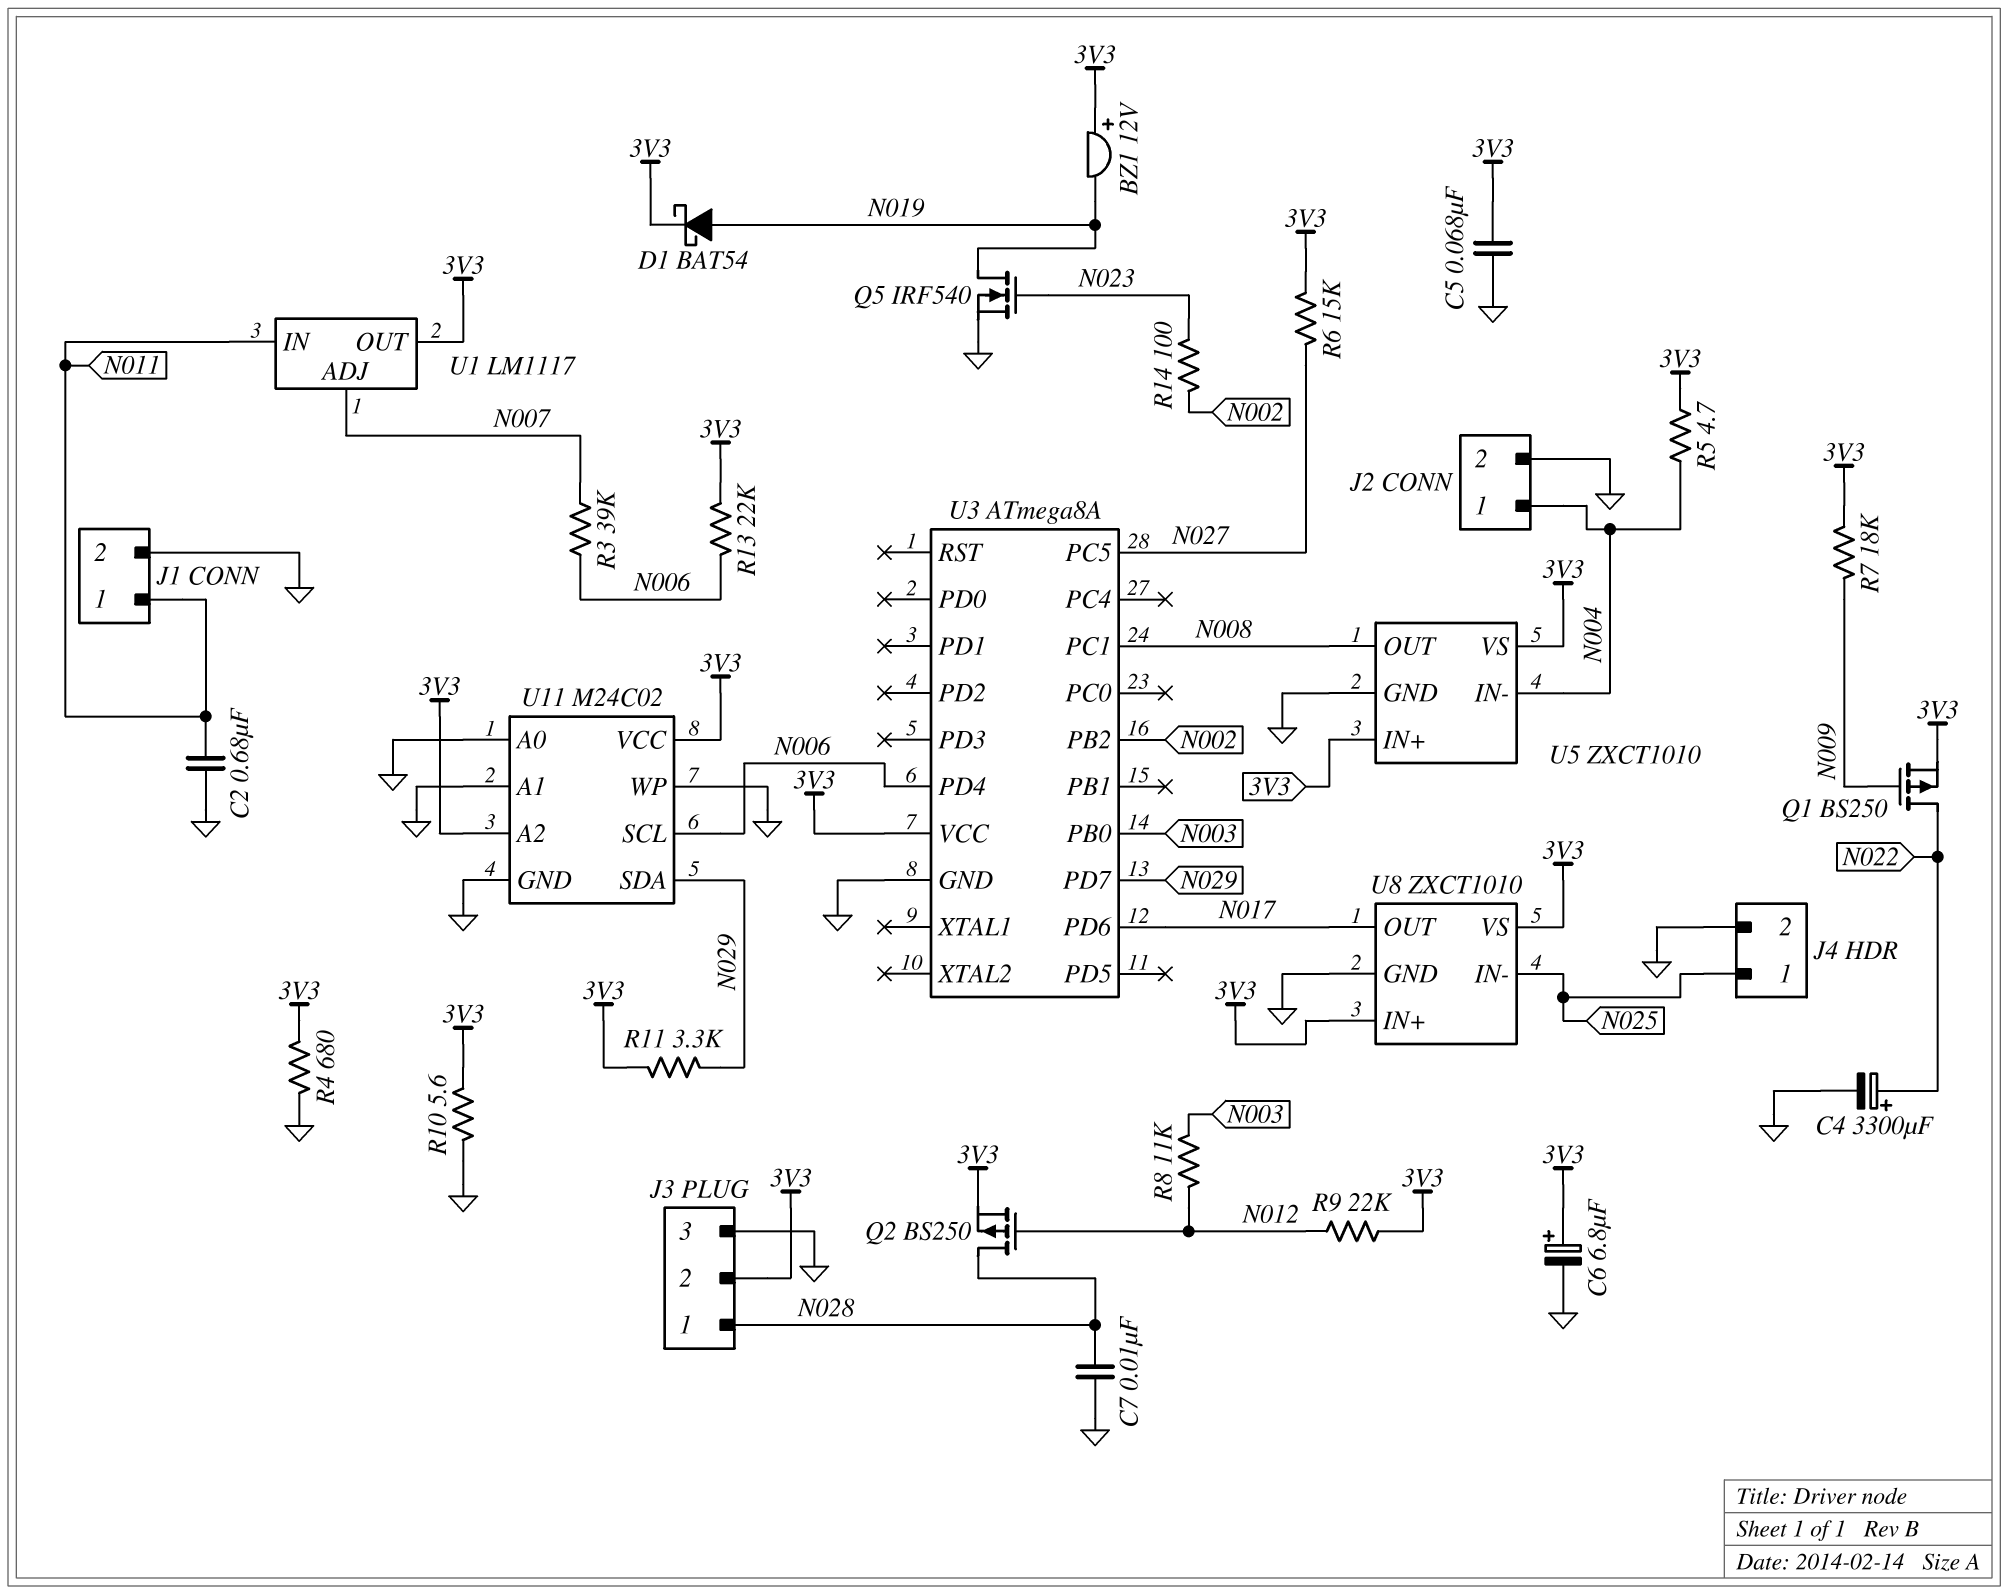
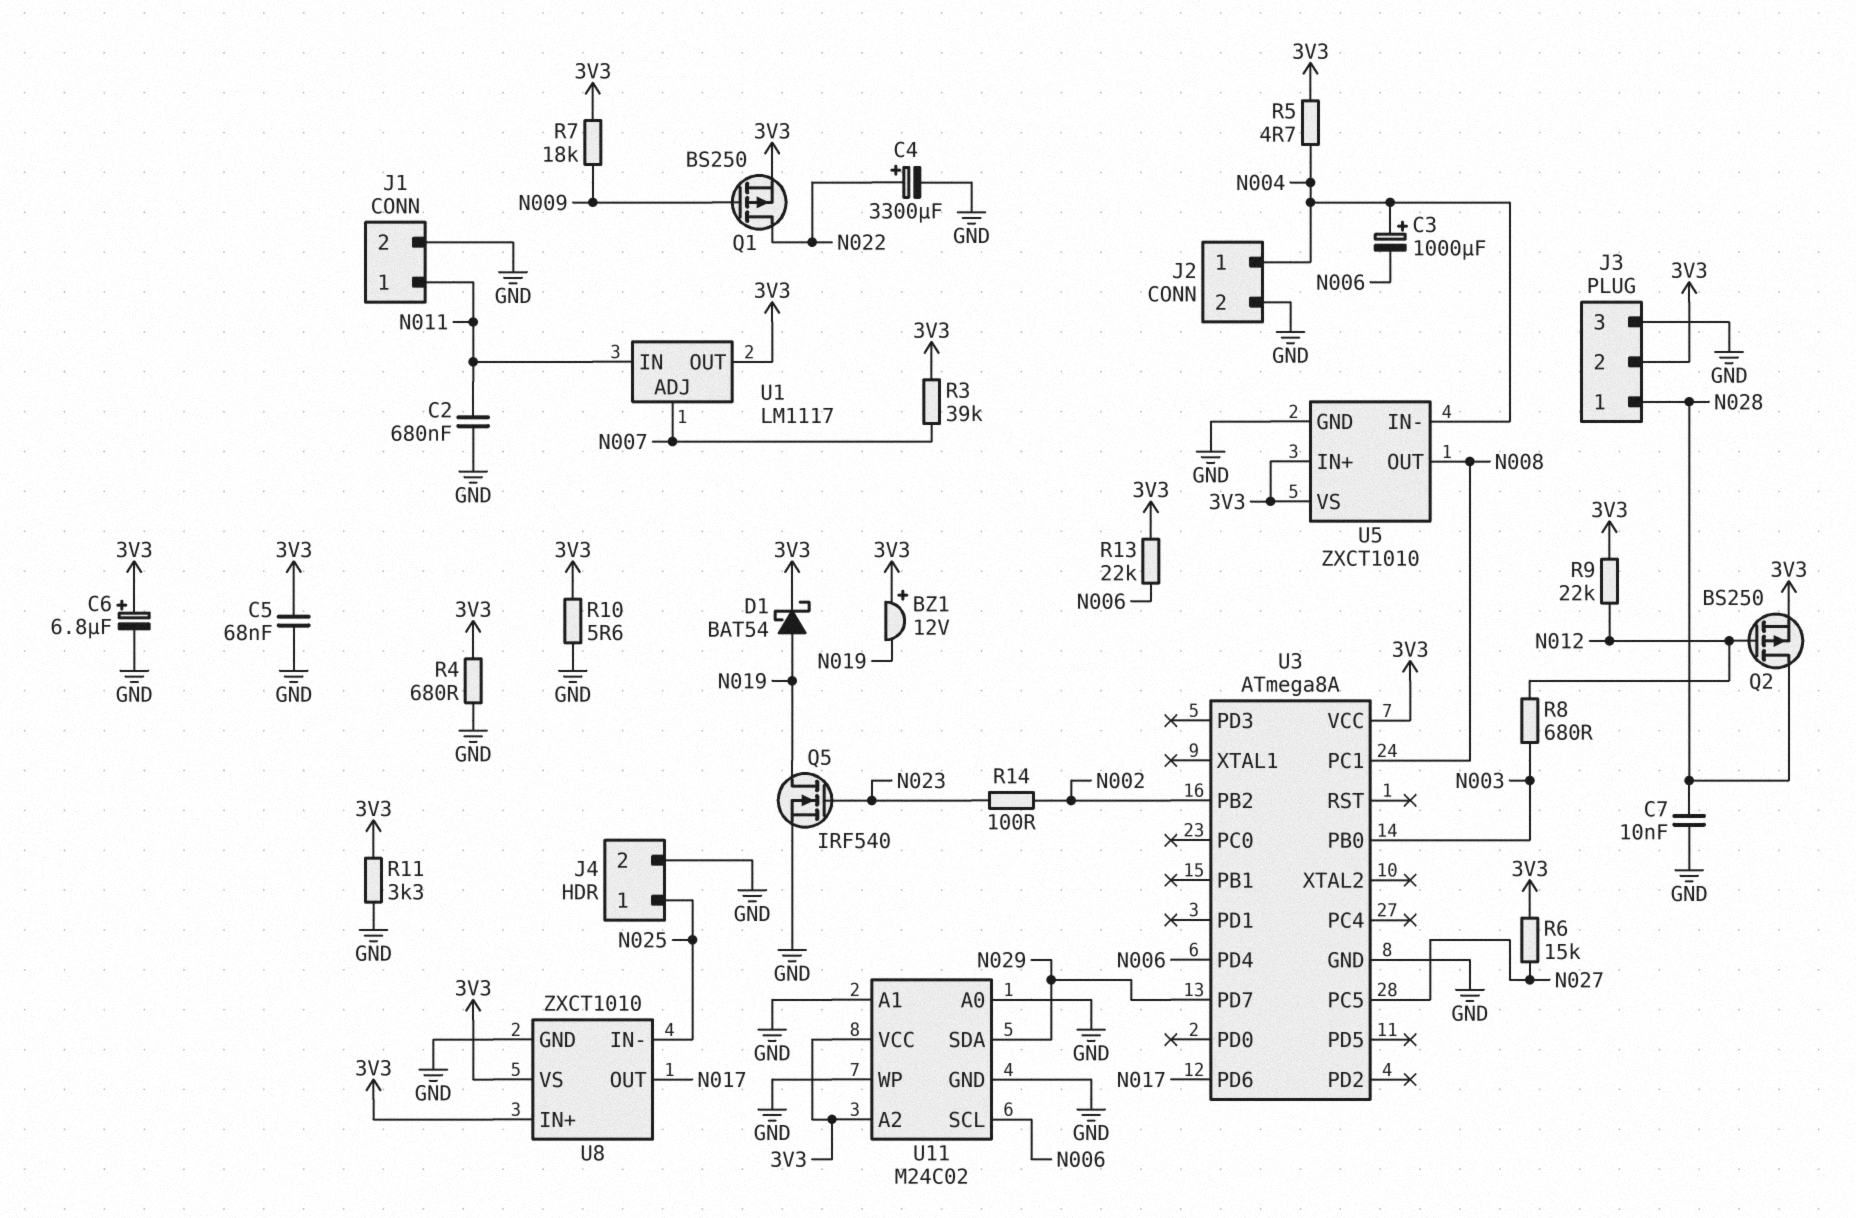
C3: none -> 1000uF (plus N004, minus N006)
R3: 39k (N006, N007) -> 39k (3V3, N007)
R8: 11k (N003, N012) -> 680 (N003, N012)
R11: 3.3k (3V3, N029) -> 3.3k (3V3, GND)

